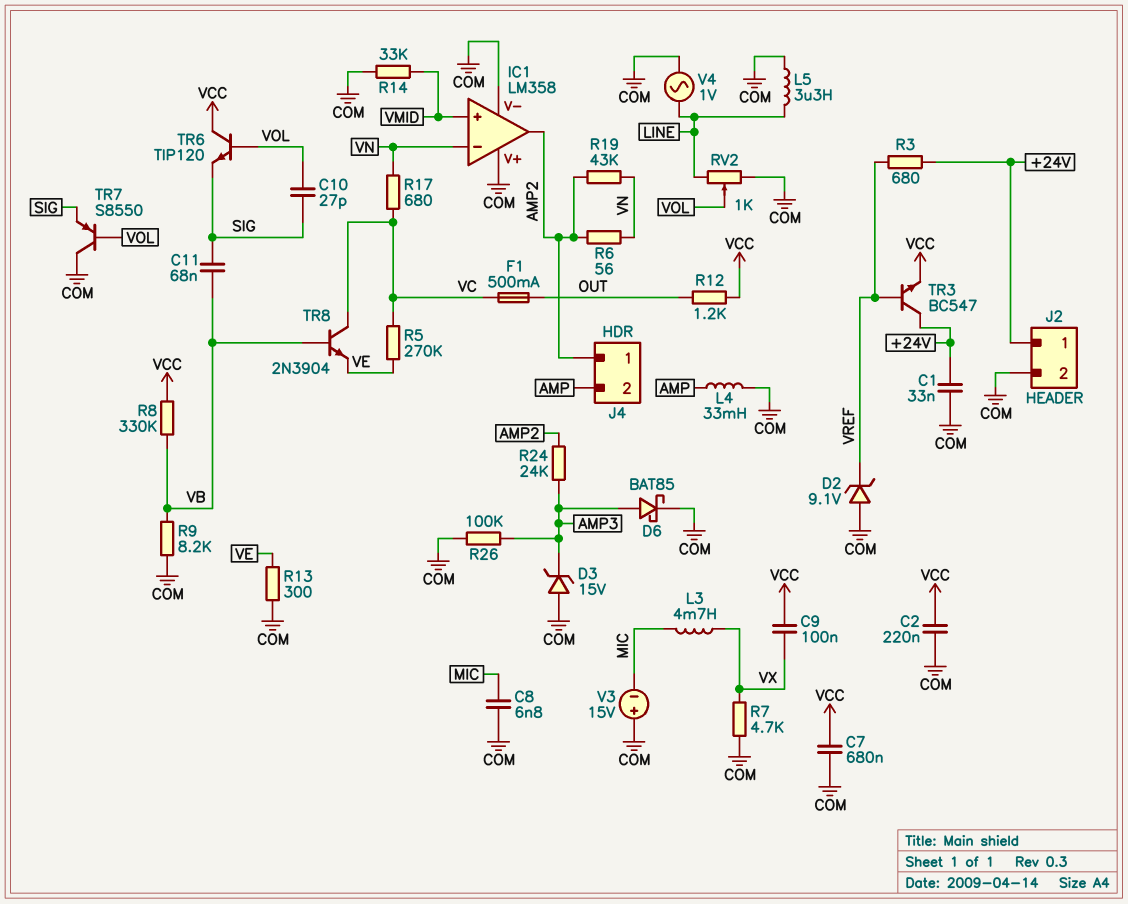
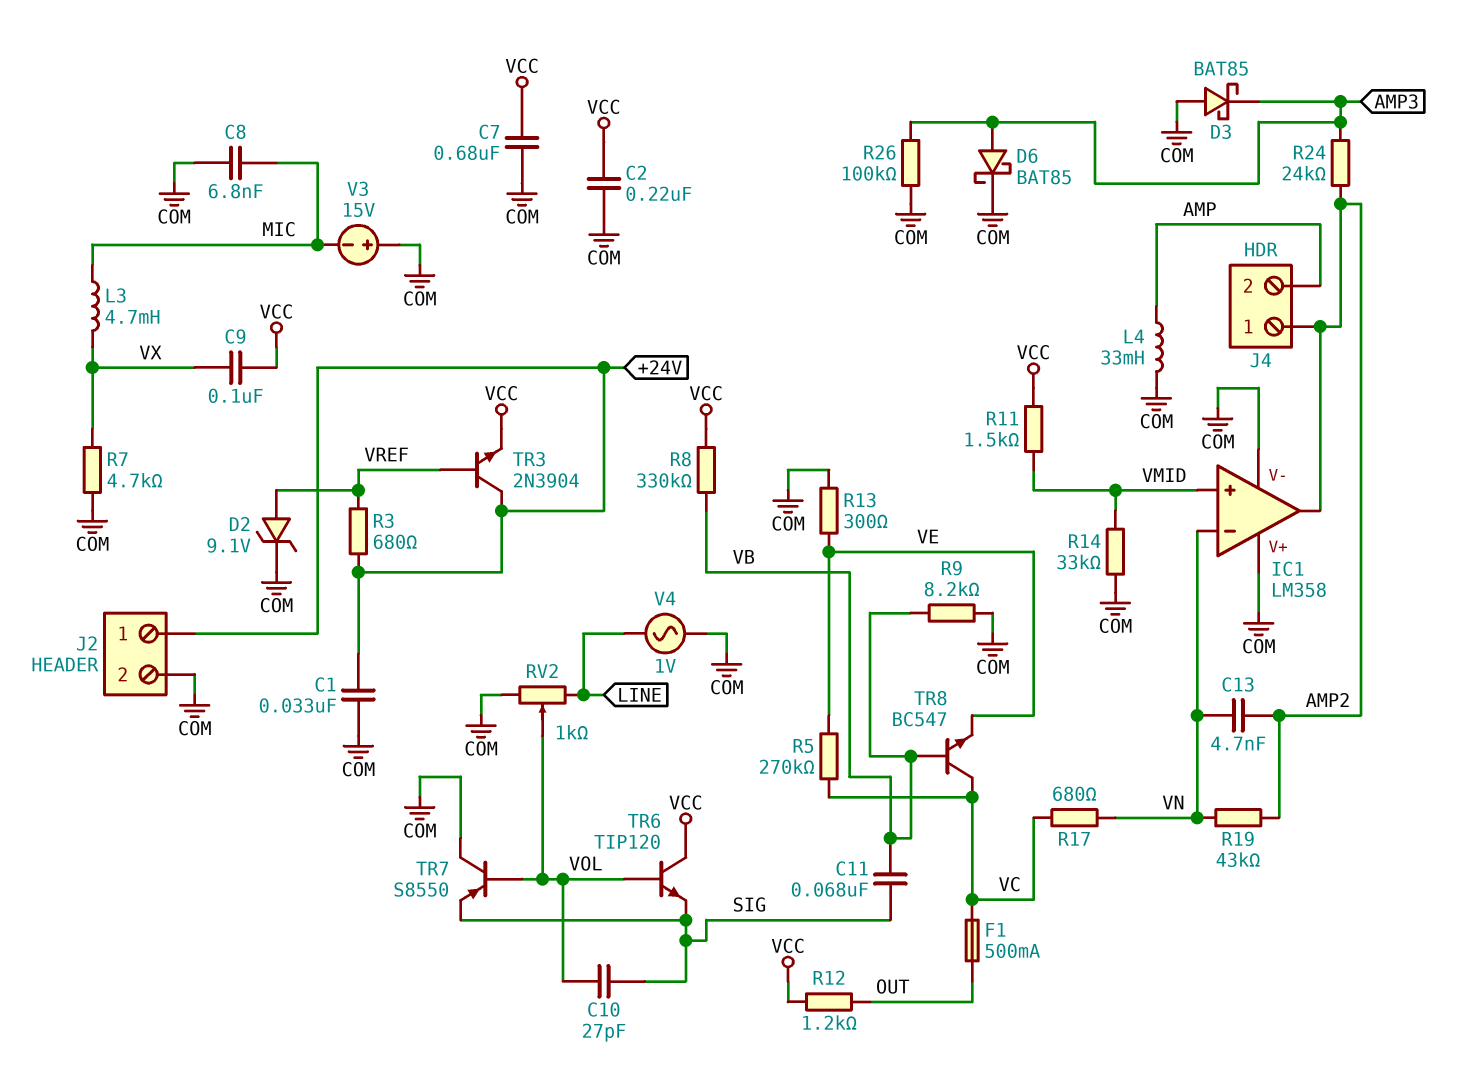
C13: none -> 4.7nF (AMP2, VN)
D2: zener 9.1V (A COM, K VREF) -> zener 9.1V (A VREF, K COM)
D3: zener 15V (A COM, K AMP3) -> schottky BAT85 (A COM, K AMP3)
L5: 3.3uH (COM, LINE) -> none
R6: 56 (AMP2, VN) -> none
R11: none -> 1.5k (VCC, VMID)
TR3: NPN BC547 (B VREF, C +24V, E VCC) -> NPN 2N3904 (B VREF, C +24V, E VCC)
TR8: NPN 2N3904 (B VB, C VC, E VE) -> NPN BC547 (B VB, C VC, E VE)

